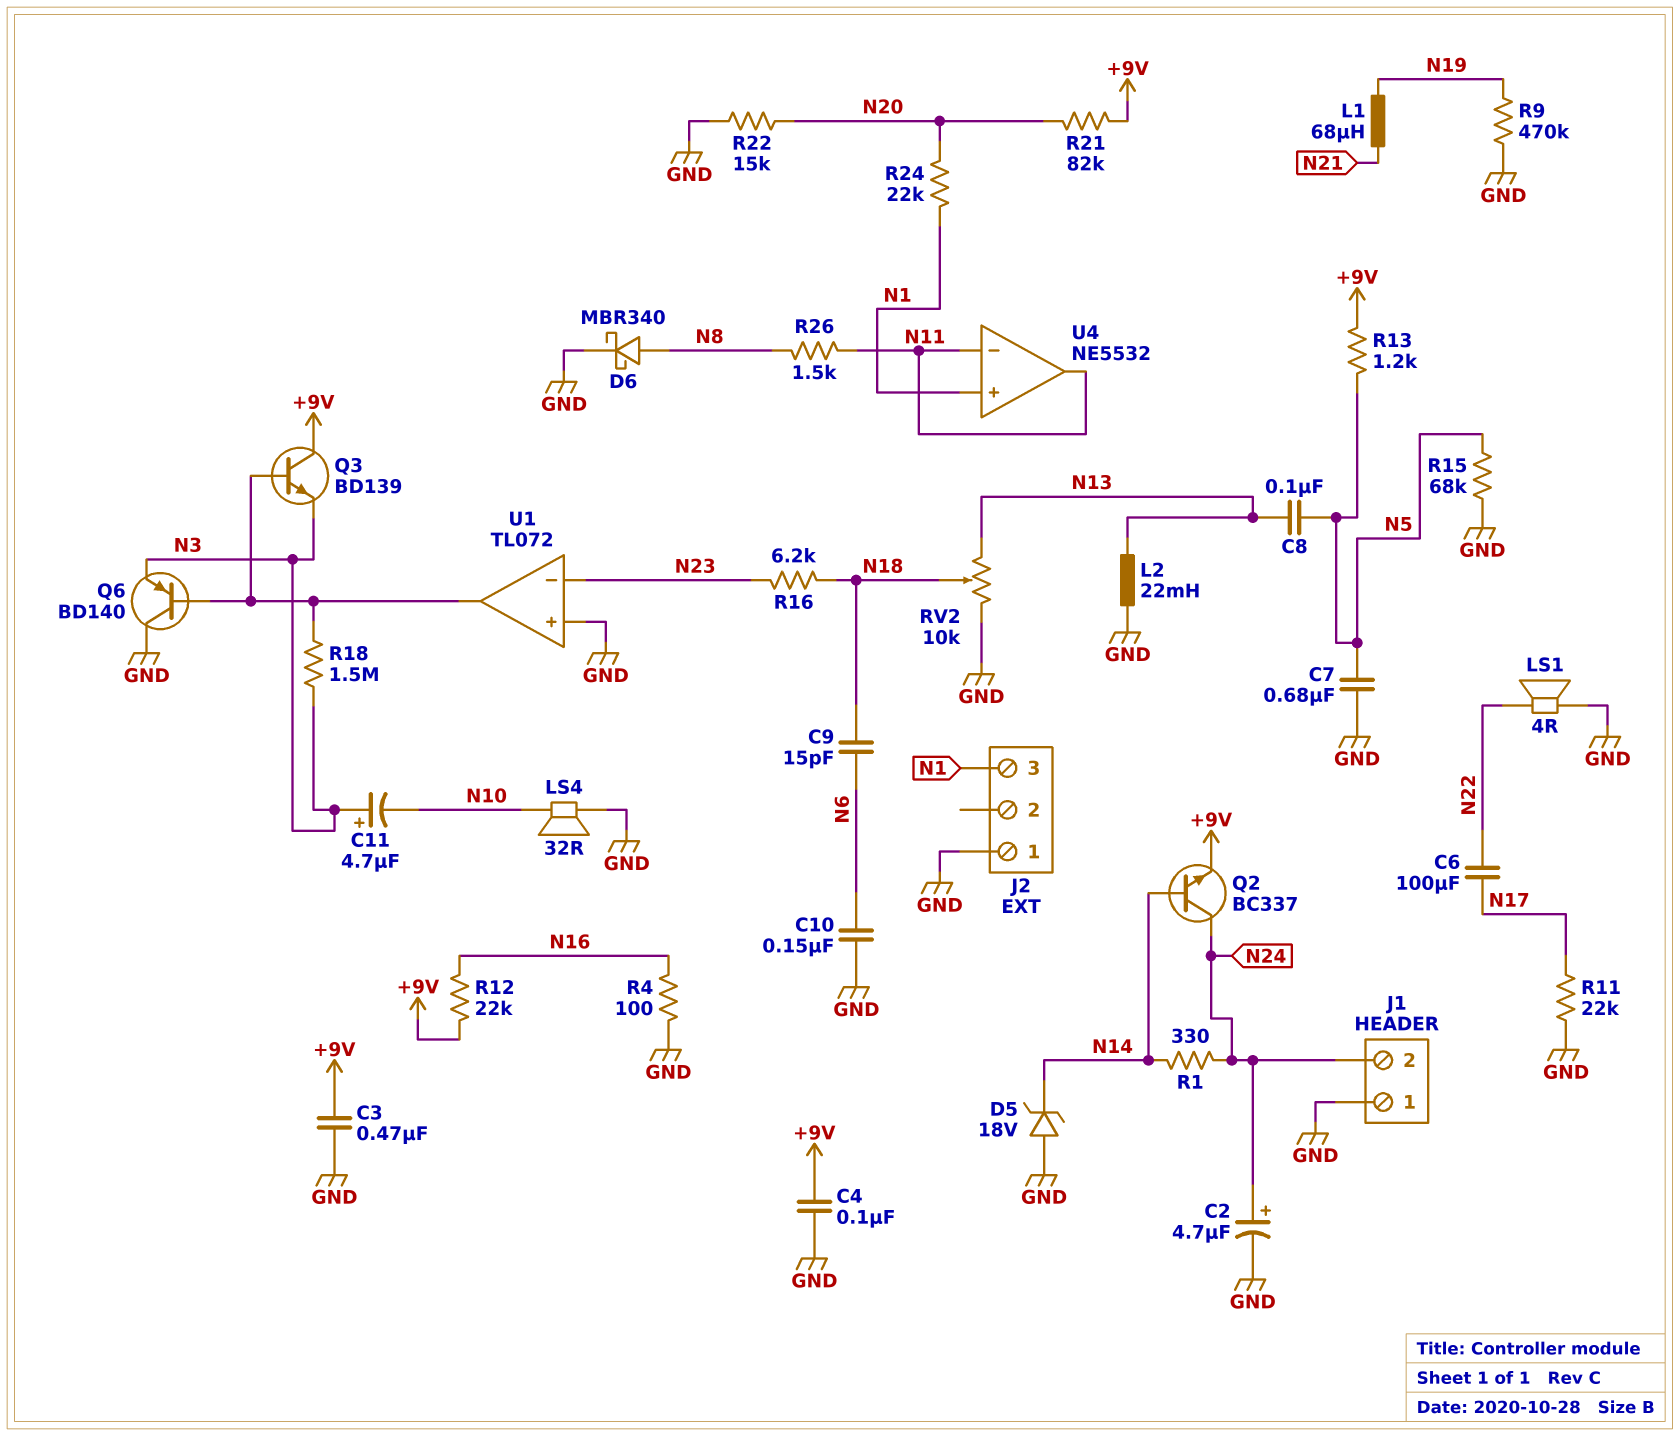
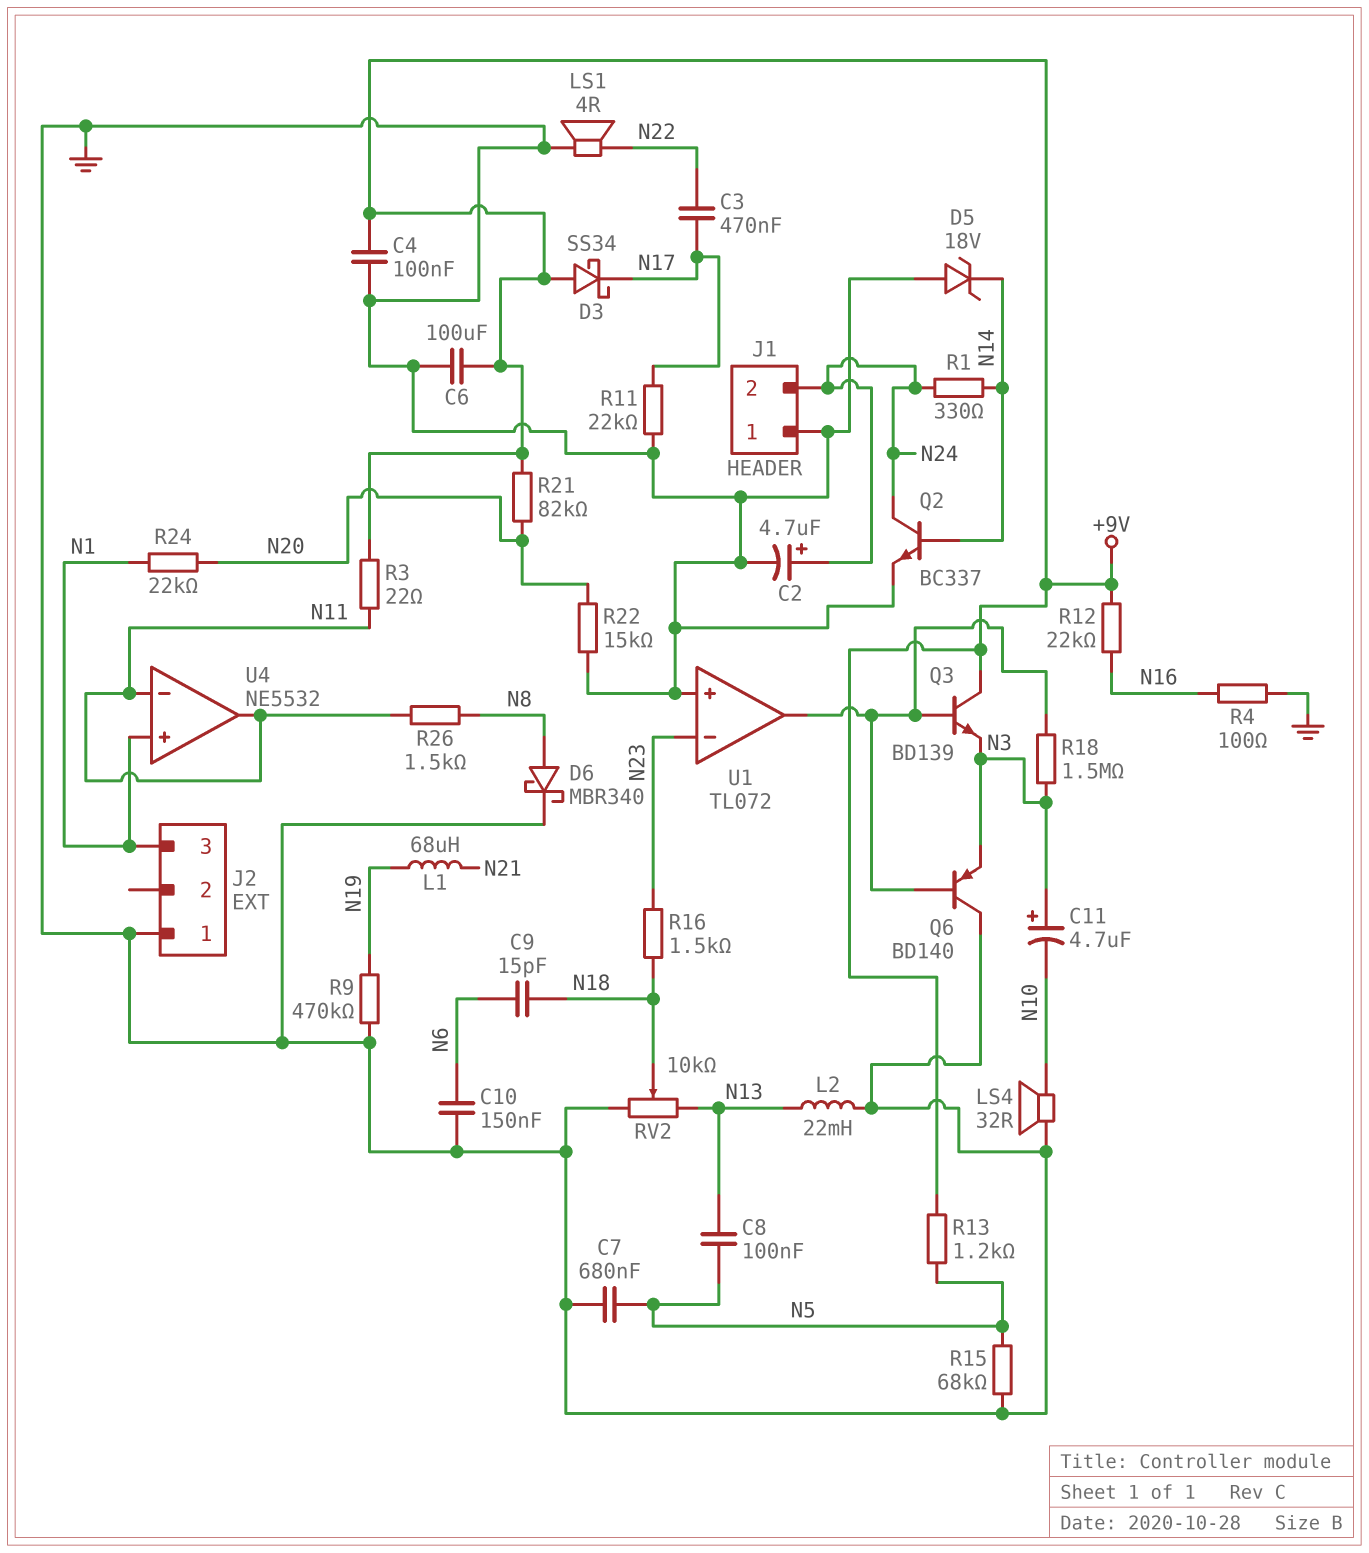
C3: 470nF (+9V, GND) -> 470nF (N17, N22)
C6: 100uF (N17, N22) -> 100uF (+9V, GND)
D3: none -> schottky SS34 (A +9V, K N17)
Q2: NPN BC337 (B N14, C N24, E +9V) -> NPN BC337 (B N14, C N24, E GND)
R3: none -> 22 (+9V, N11)
R16: 6.2k (N18, N23) -> 1.5k (N18, N23)

